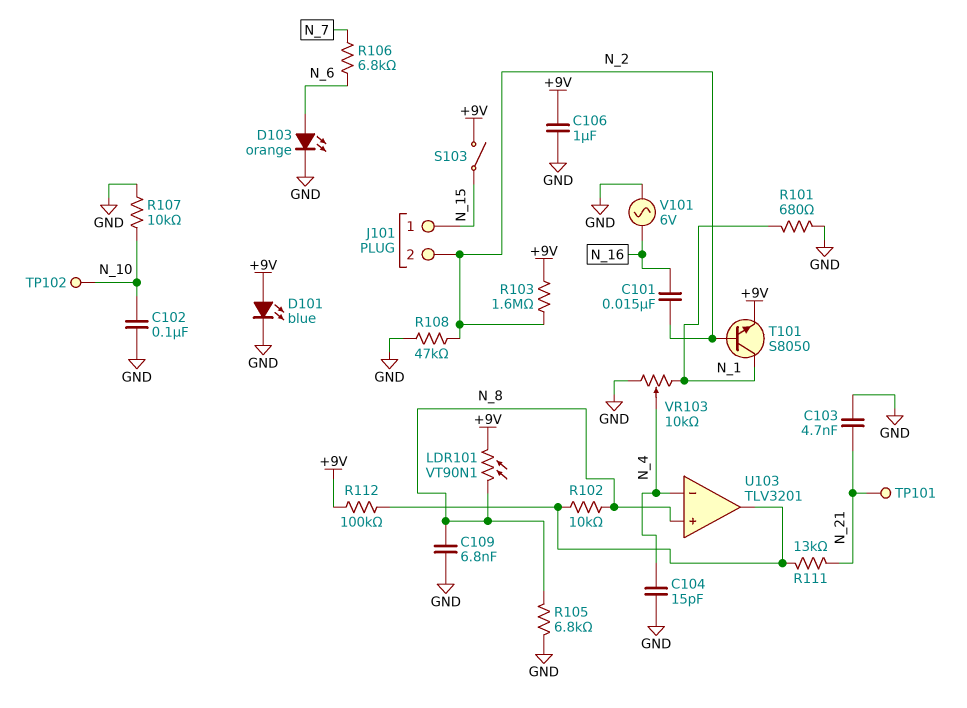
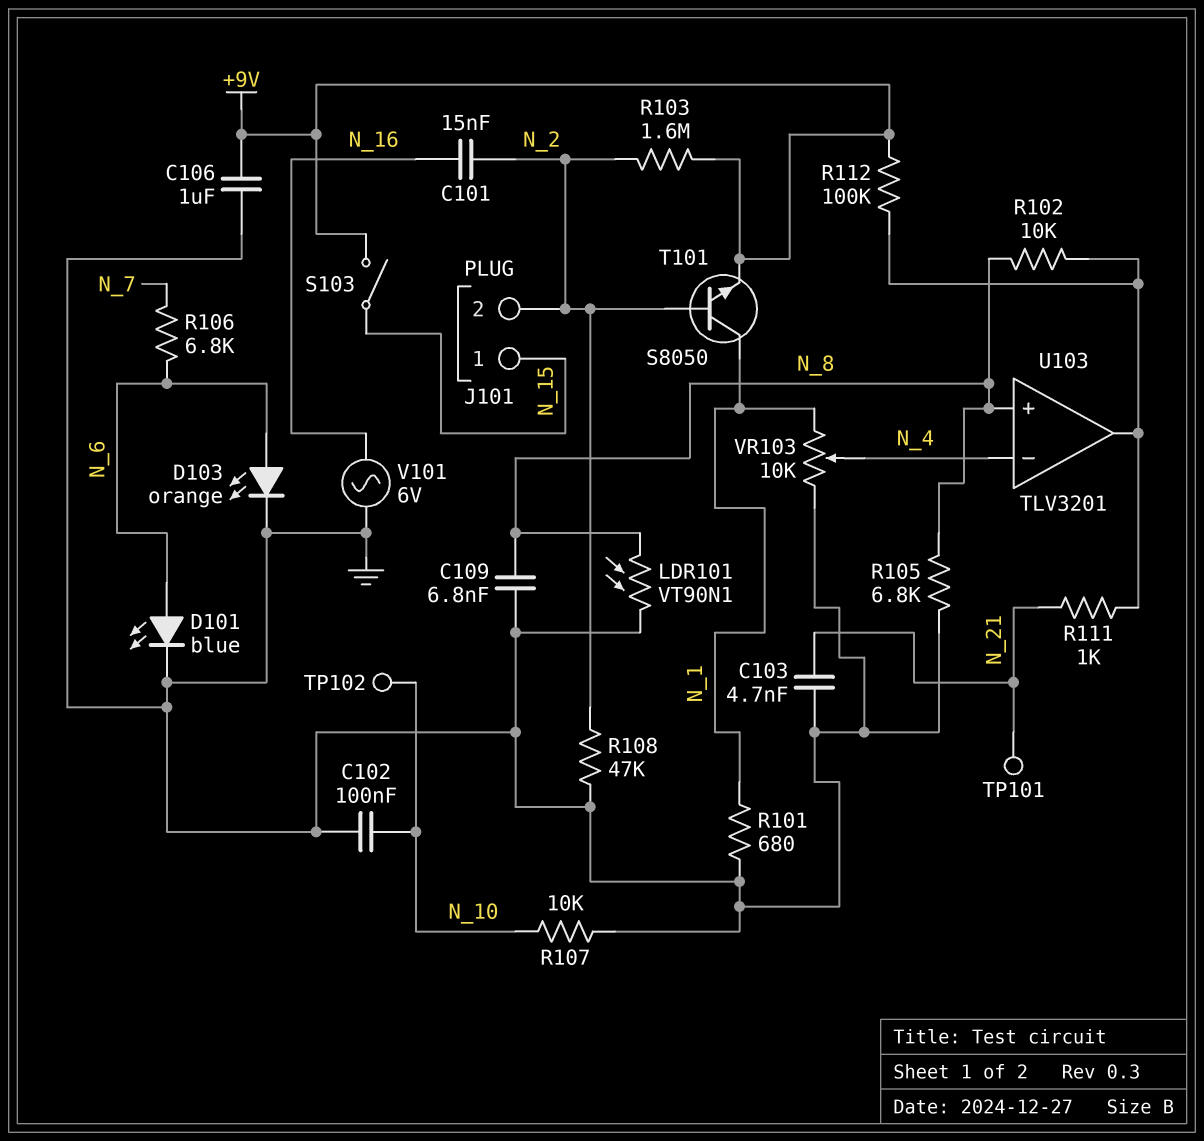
C104: 15pF (GND, N_4) -> none
D101: LED blue (A +9V, K GND) -> LED blue (A N_6, K GND)
LDR101: VT90N1 (+9V, N_8) -> VT90N1 (GND, N_8)
R111: 13k (N_21, U103/out) -> 1k (N_21, U103/out)

